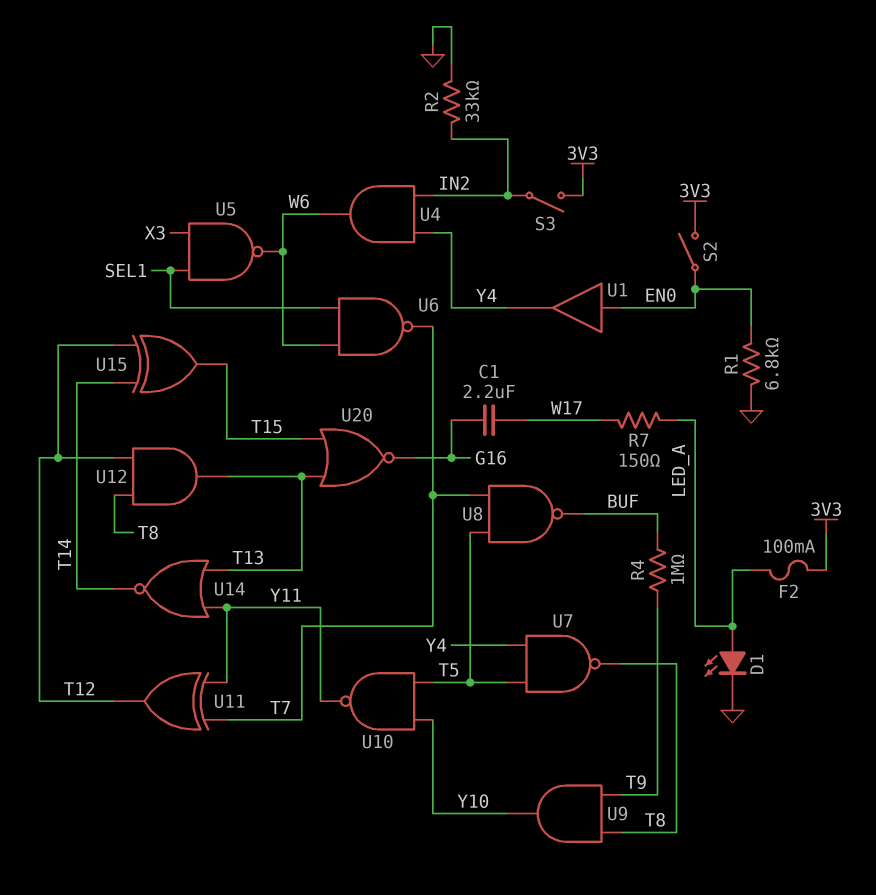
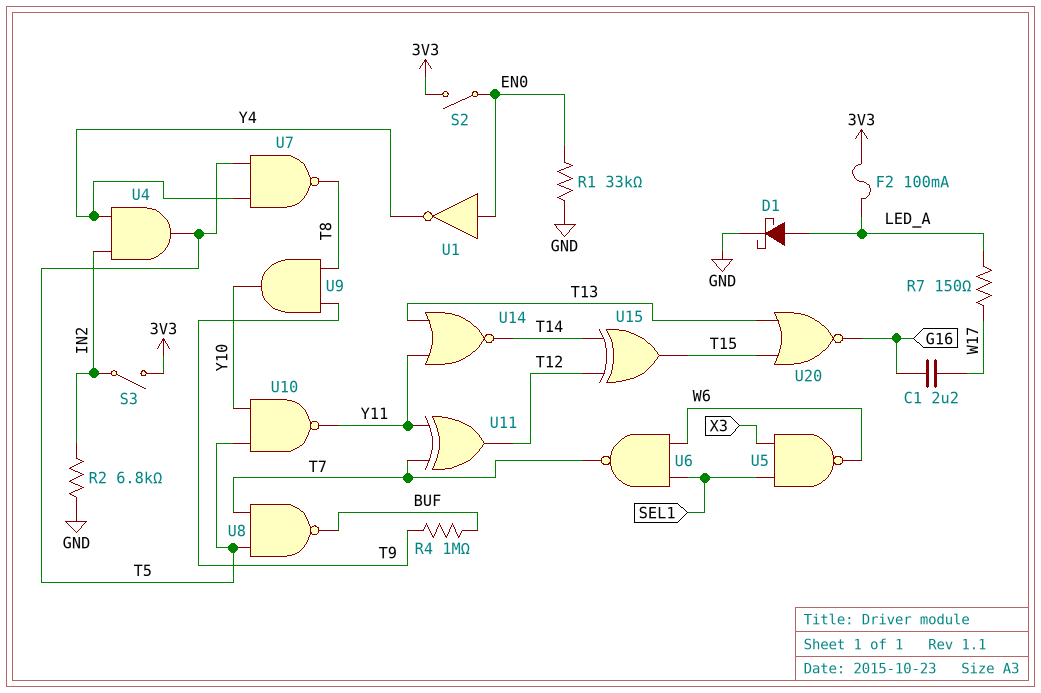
D1: LED (A LED_A, K GND) -> schottky (A LED_A, K GND)
R1: 6.8k (EN0, GND) -> 33k (EN0, GND)
R2: 33k (GND, IN2) -> 6.8k (GND, IN2)
U1: buffer (in EN0, out Y4) -> NOT (in EN0, out Y4)
U4: AND (in IN2, in Y4, out W6) -> AND (in IN2, in Y4, out T5)
U12: AND (in T8, in T12, out T13) -> none

